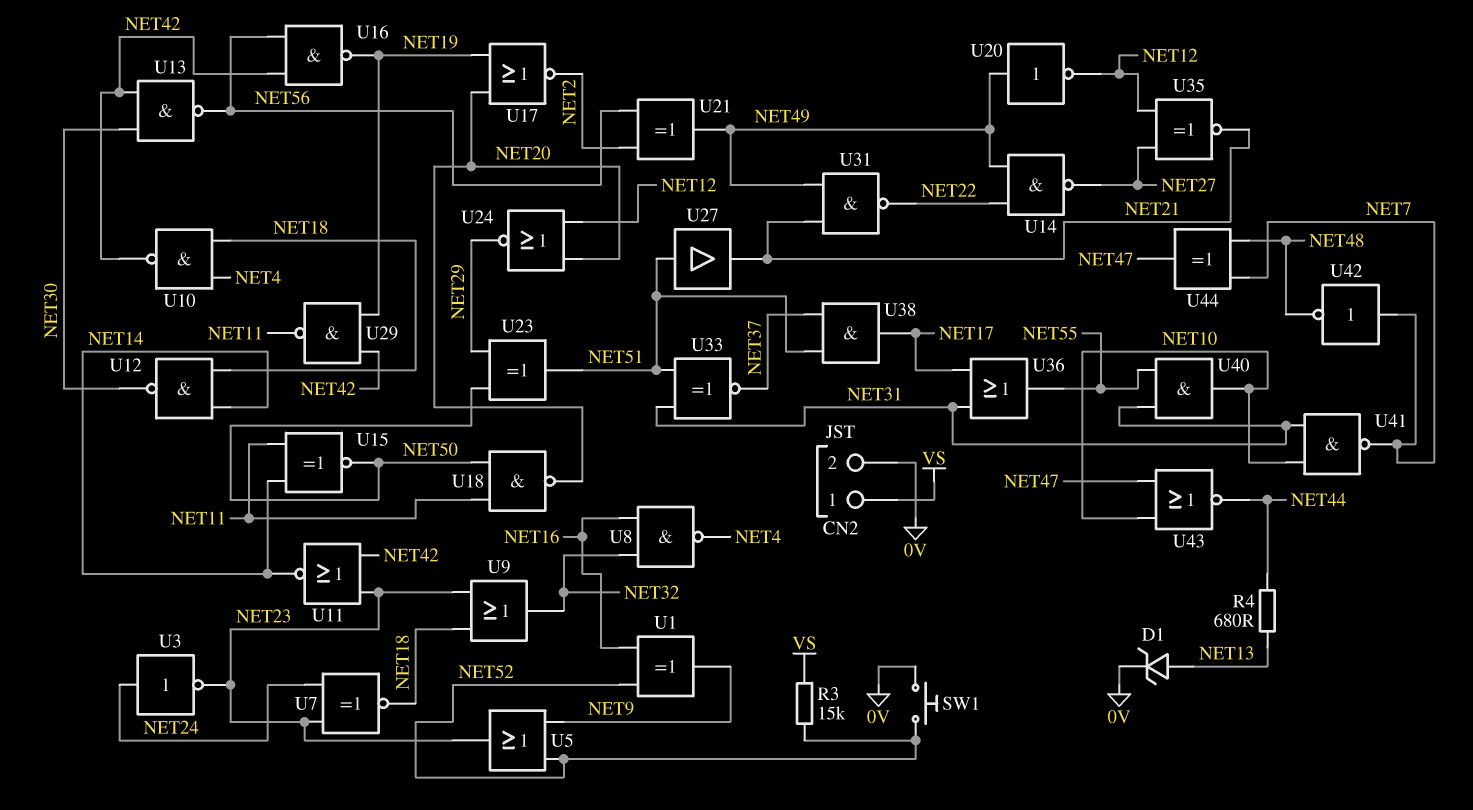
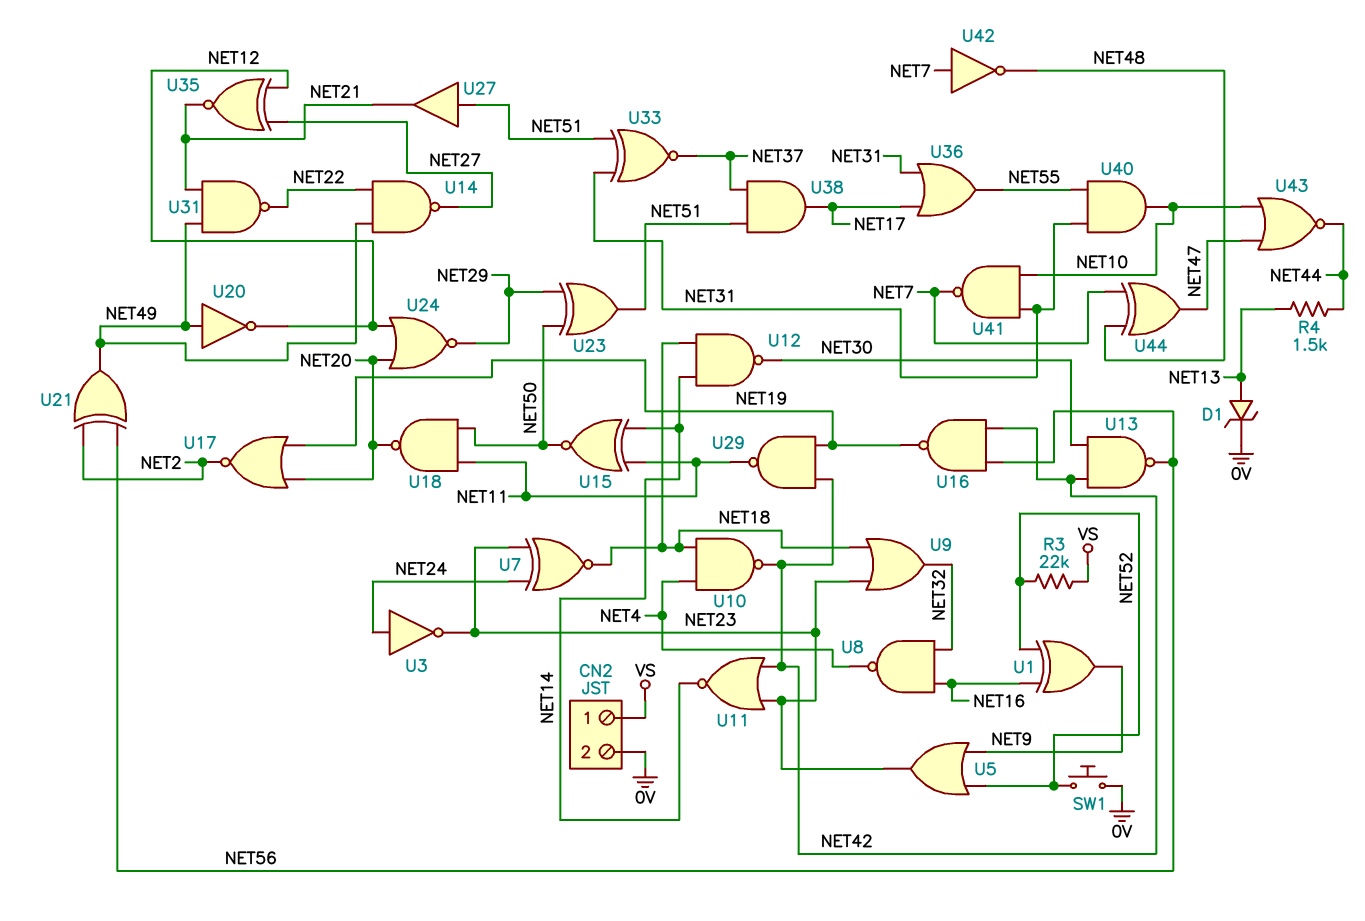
R3: 15k (NET52, VS) -> 22k (NET52, VS)
R4: 680 (NET13, NET44) -> 1.5k (NET13, NET44)

